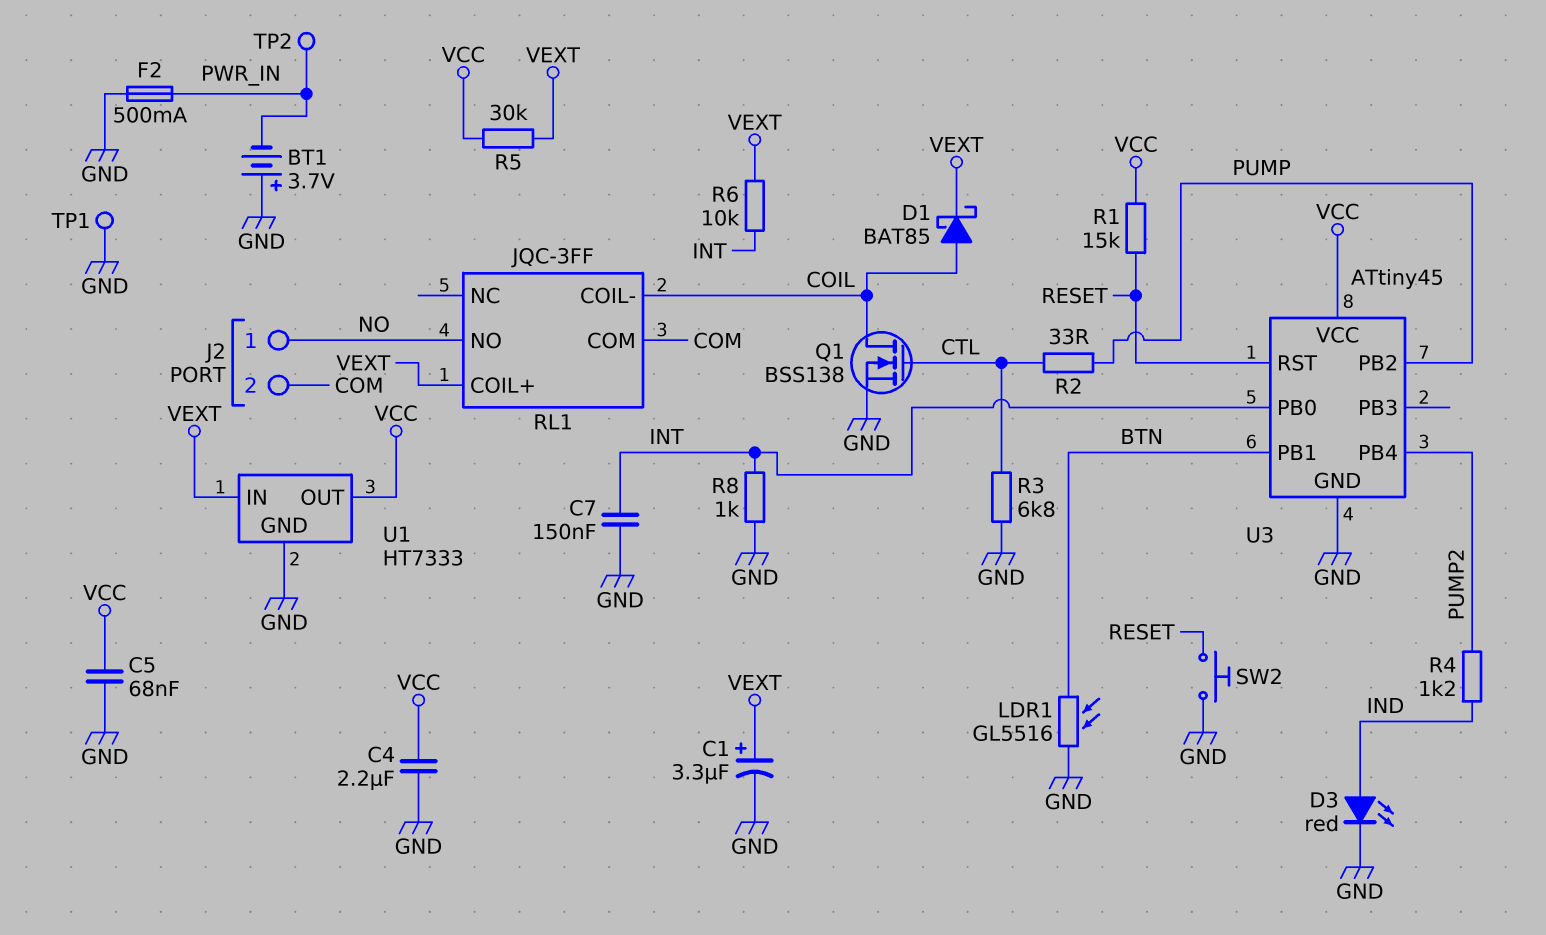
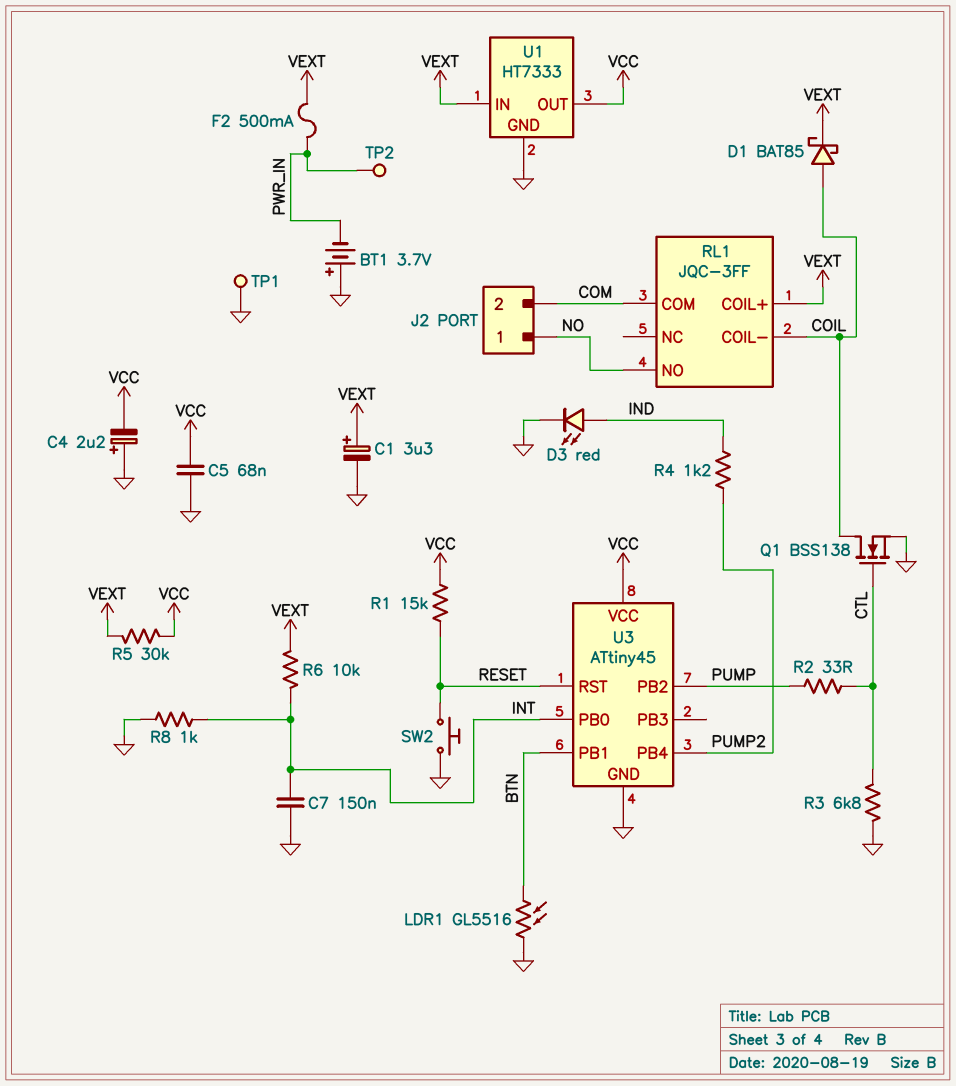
C4: 2.2uF (GND, VCC) -> 2.2uF (plus GND, minus VCC)
F2: 500mA (GND, PWR_IN) -> 500mA (PWR_IN, VEXT)

